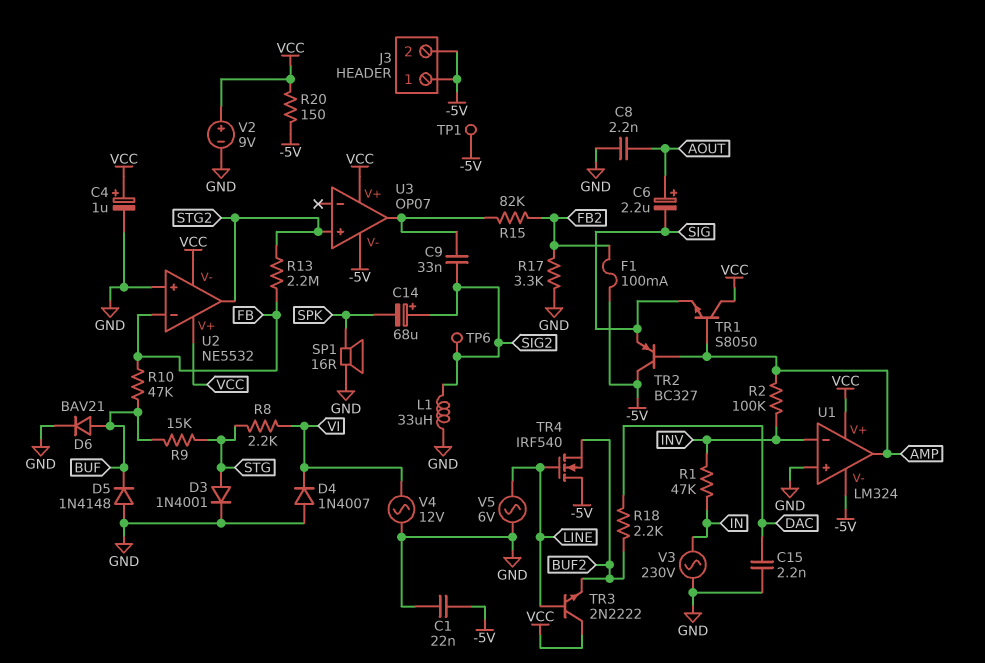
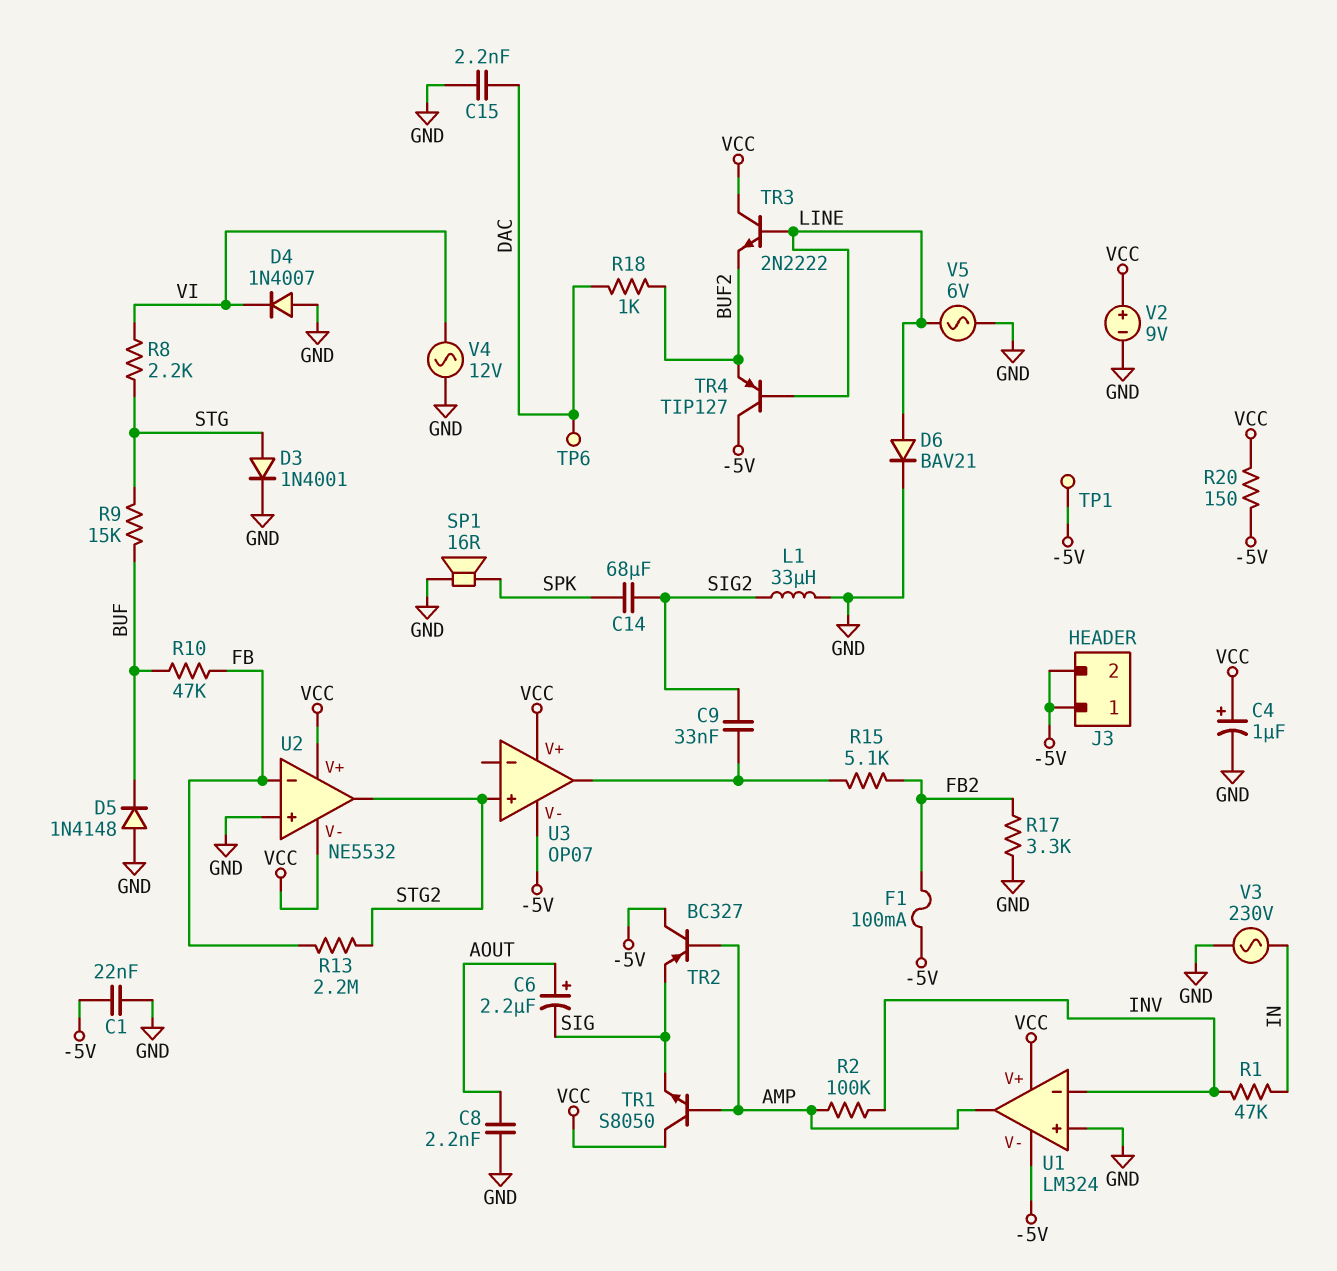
C14: 68uF (plus SIG2, minus SPK) -> 68uF (SIG2, SPK)
D6: diode BAV21 (A BUF, K GND) -> diode BAV21 (A LINE, K GND)
R15: 82k (FB2, U3/out) -> 5.1k (FB2, U3/out)
R18: 2.2k (BUF2, DAC) -> 1k (BUF2, DAC)
TP6: test point (SIG2) -> test point (DAC)
TR4: NMOS IRF540 (G LINE, D -5V, S BUF2) -> PNP TIP127 (B LINE, C -5V, E BUF2)

